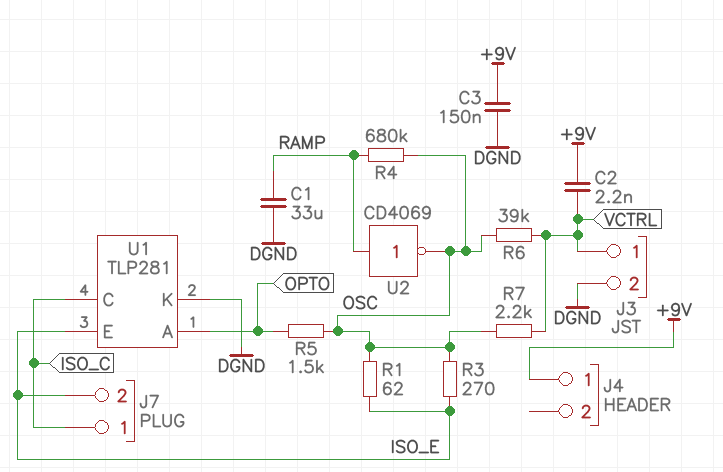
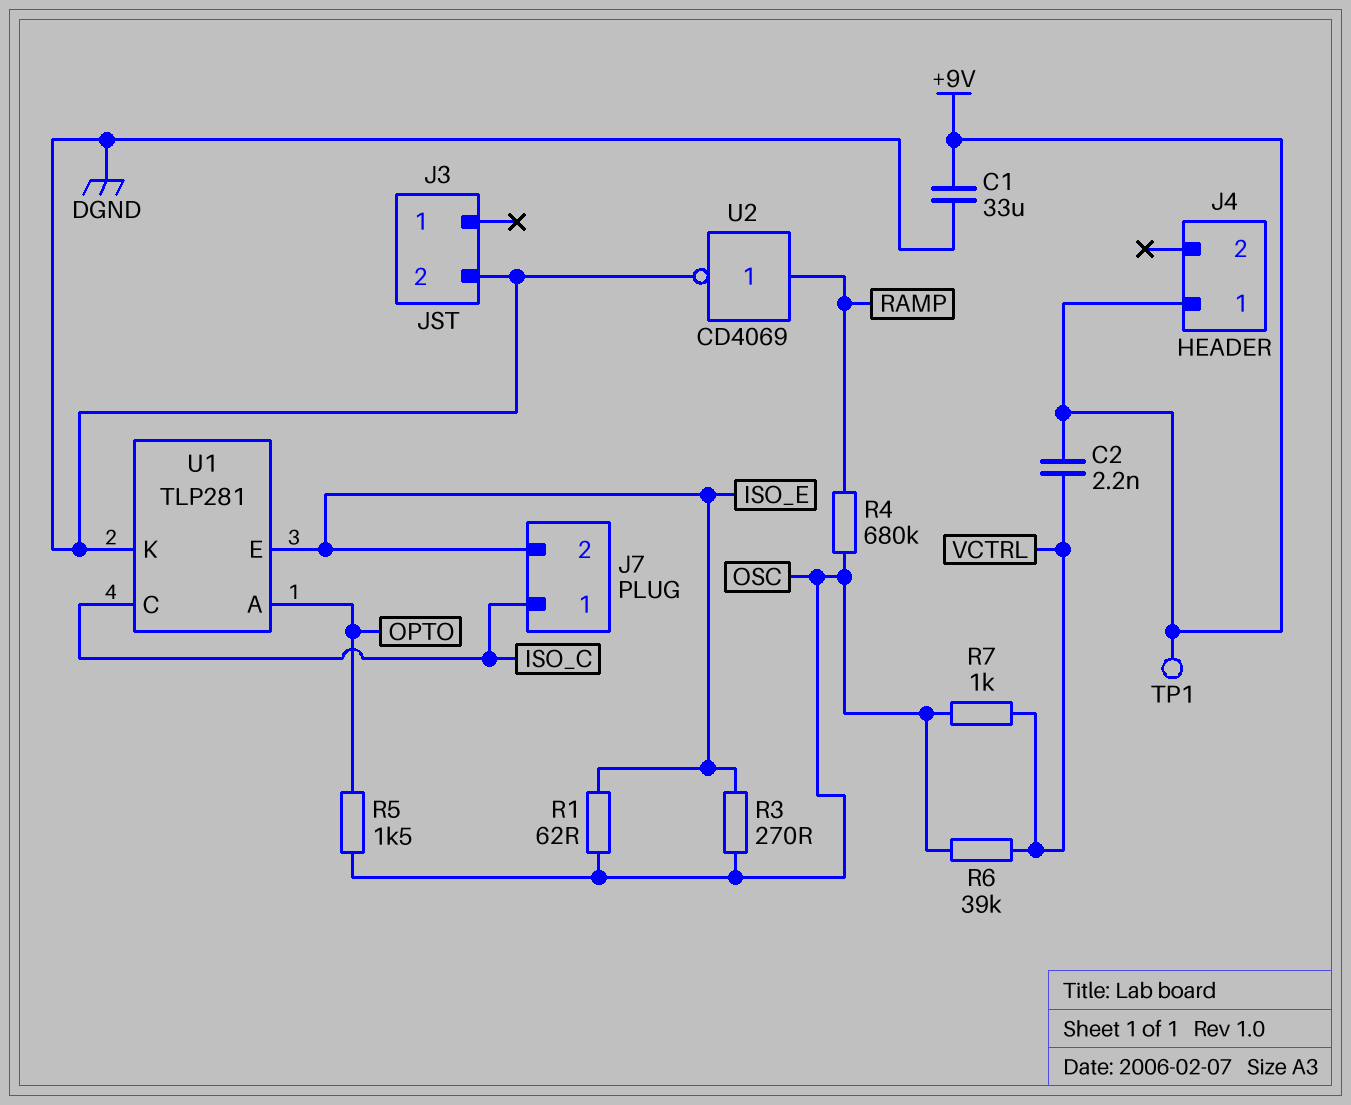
C1: 33uF (DGND, RAMP) -> 33uF (+9V, DGND)
C3: 150nF (+9V, DGND) -> none
J3 pin 1: VCTRL -> none
R7: 2.2k (OSC, VCTRL) -> 1k (OSC, VCTRL)
TP1: none -> test point (+9V)
U2: NOT CD4069 (in RAMP, out OSC) -> NOT CD4069 (in RAMP, out DGND)

